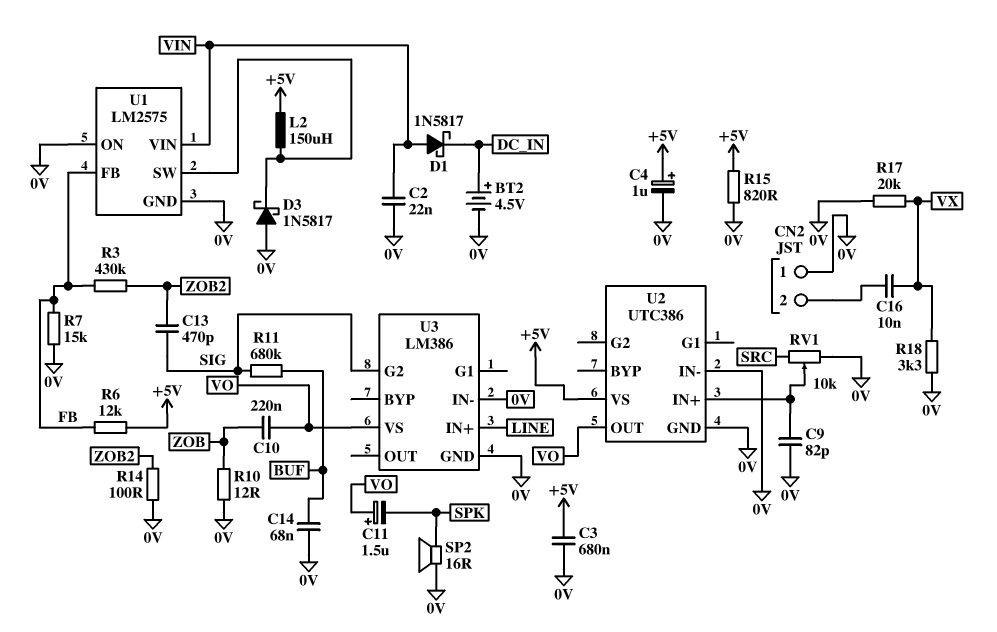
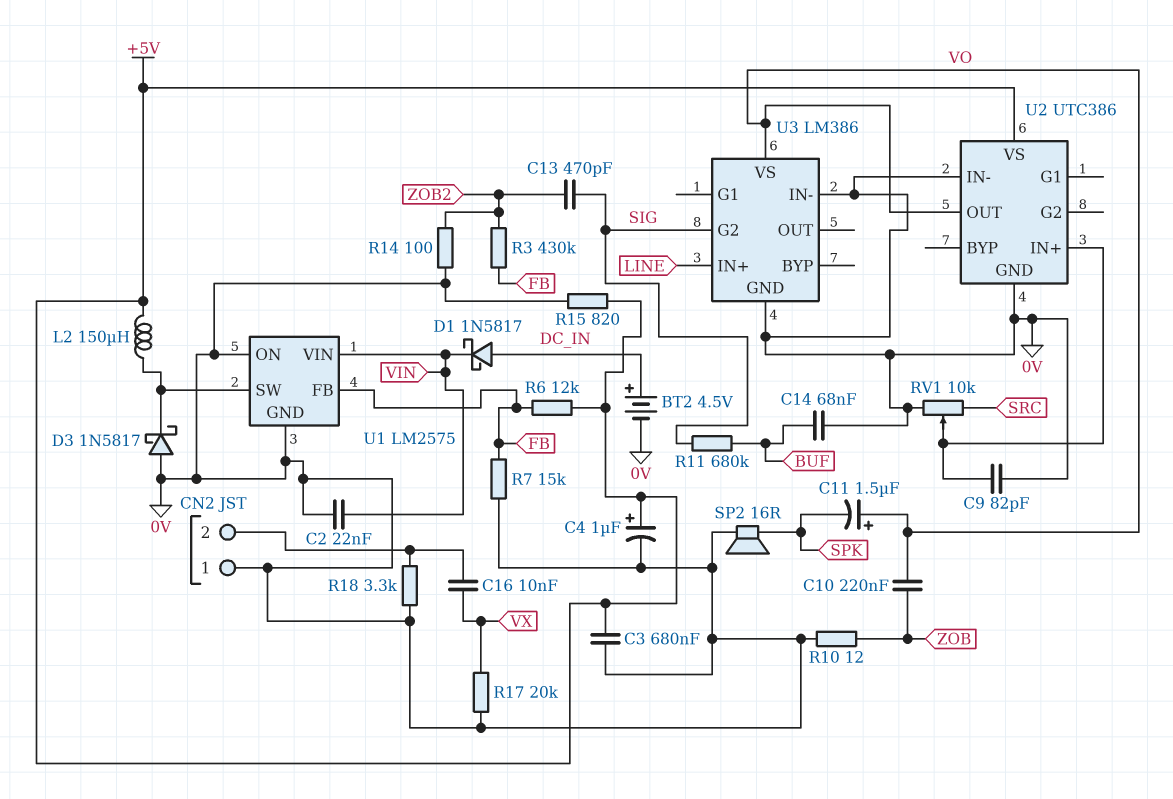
D1: schottky 1N5817 (A VIN, K DC_IN) -> schottky 1N5817 (A DC_IN, K VIN)
R18: 3.3k (0V, VX) -> 3.3k (0V, CN2/2)

